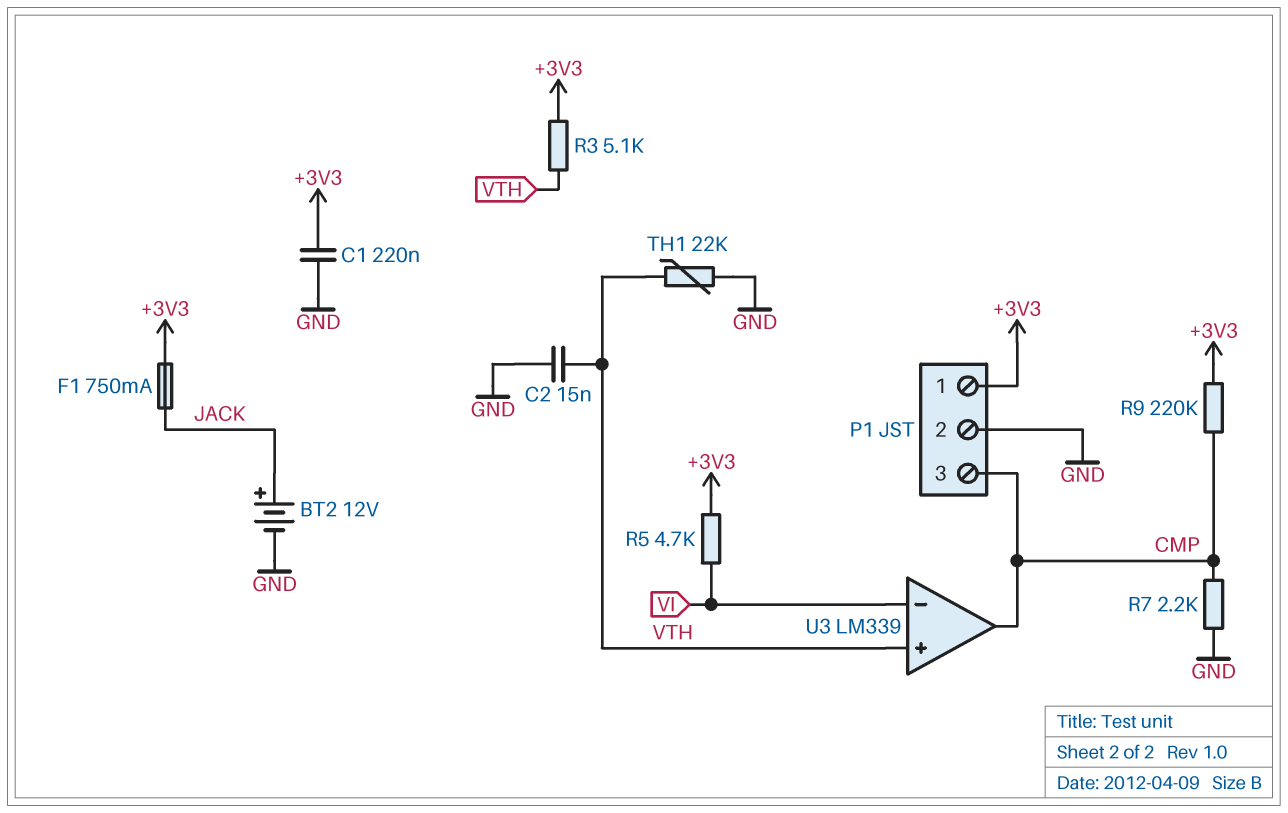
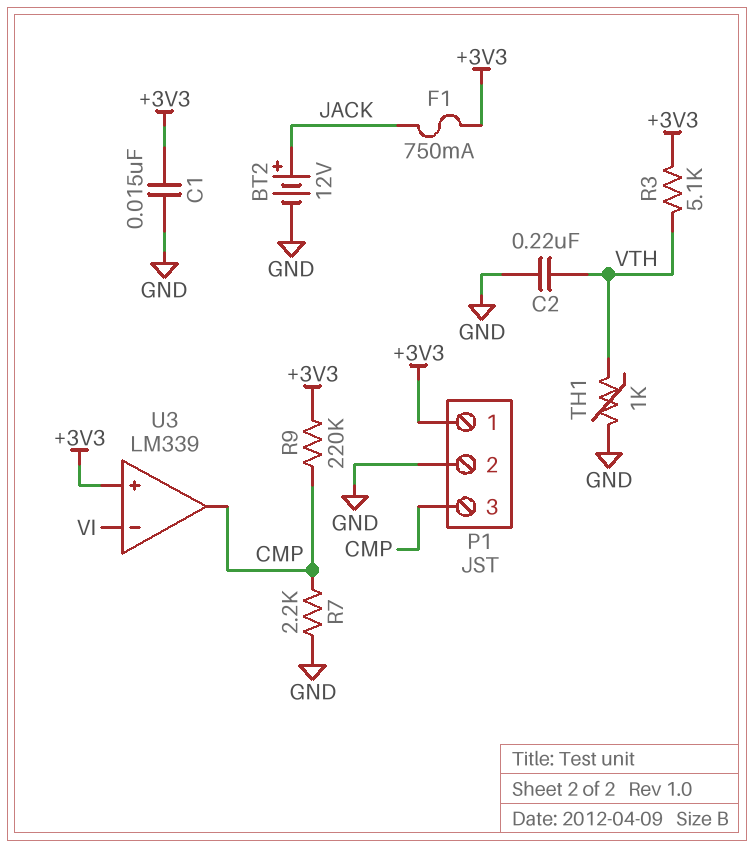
C1: 220nF (+3V3, GND) -> 15nF (+3V3, GND)
C2: 15nF (GND, VTH) -> 220nF (GND, VTH)
R5: 4.7k (+3V3, VI) -> none
TH1: 22k (GND, VTH) -> 1k (GND, VTH)
U3 pin in+: VTH -> +3V3

